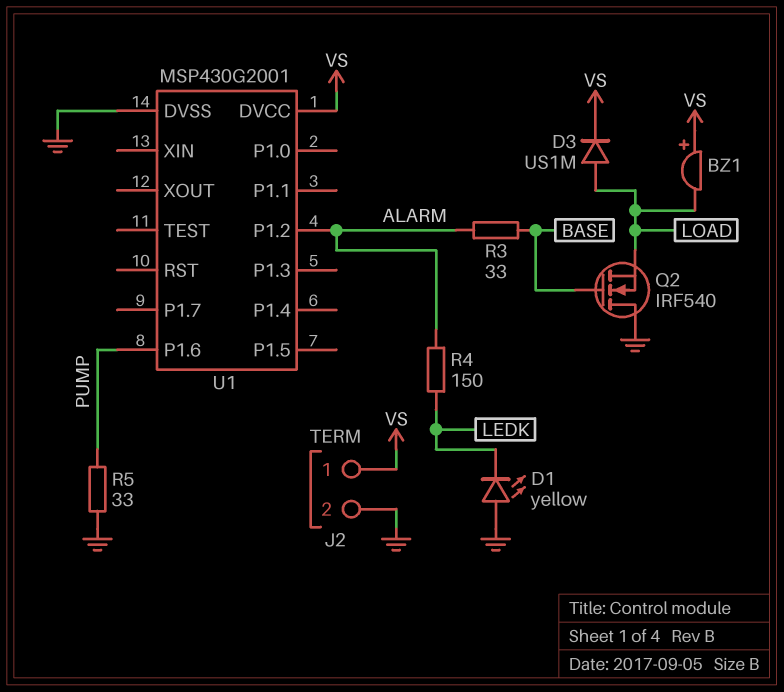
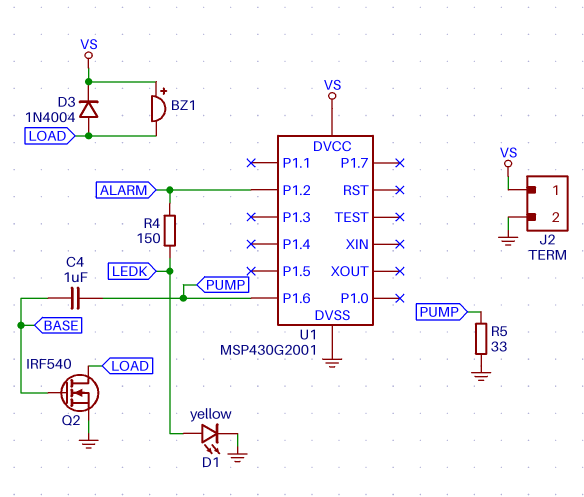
C4: none -> 1uF (BASE, PUMP)
D1: LED yellow (A GND, K LEDK) -> LED yellow (A LEDK, K GND)
D3: diode US1M (A LOAD, K VS) -> diode 1N4004 (A LOAD, K VS)
Q2: NMOS IRF540 (G BASE, D GND, S LOAD) -> NMOS IRF540 (G BASE, D LOAD, S GND)
R3: 33 (ALARM, BASE) -> none

